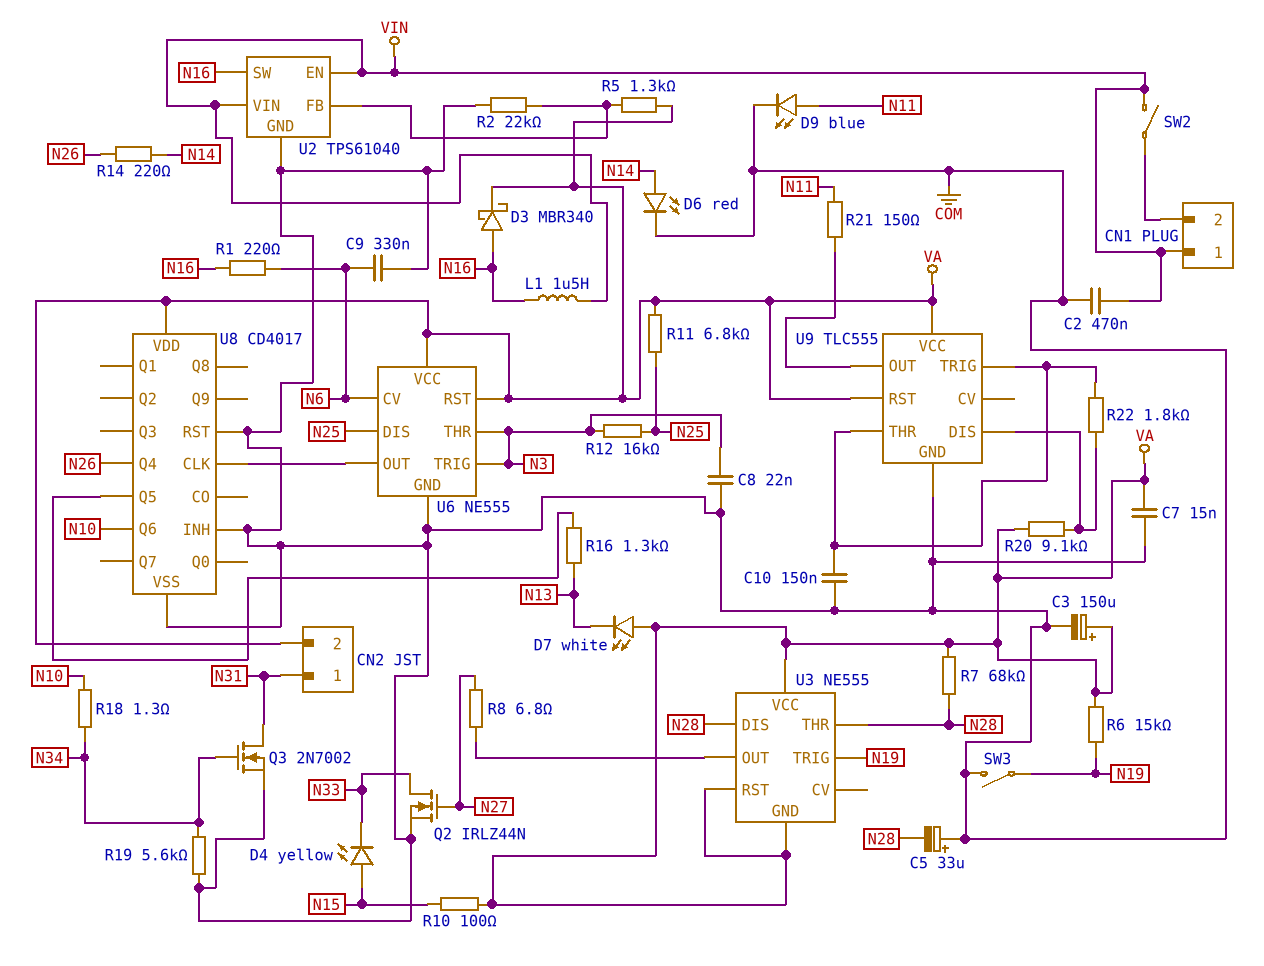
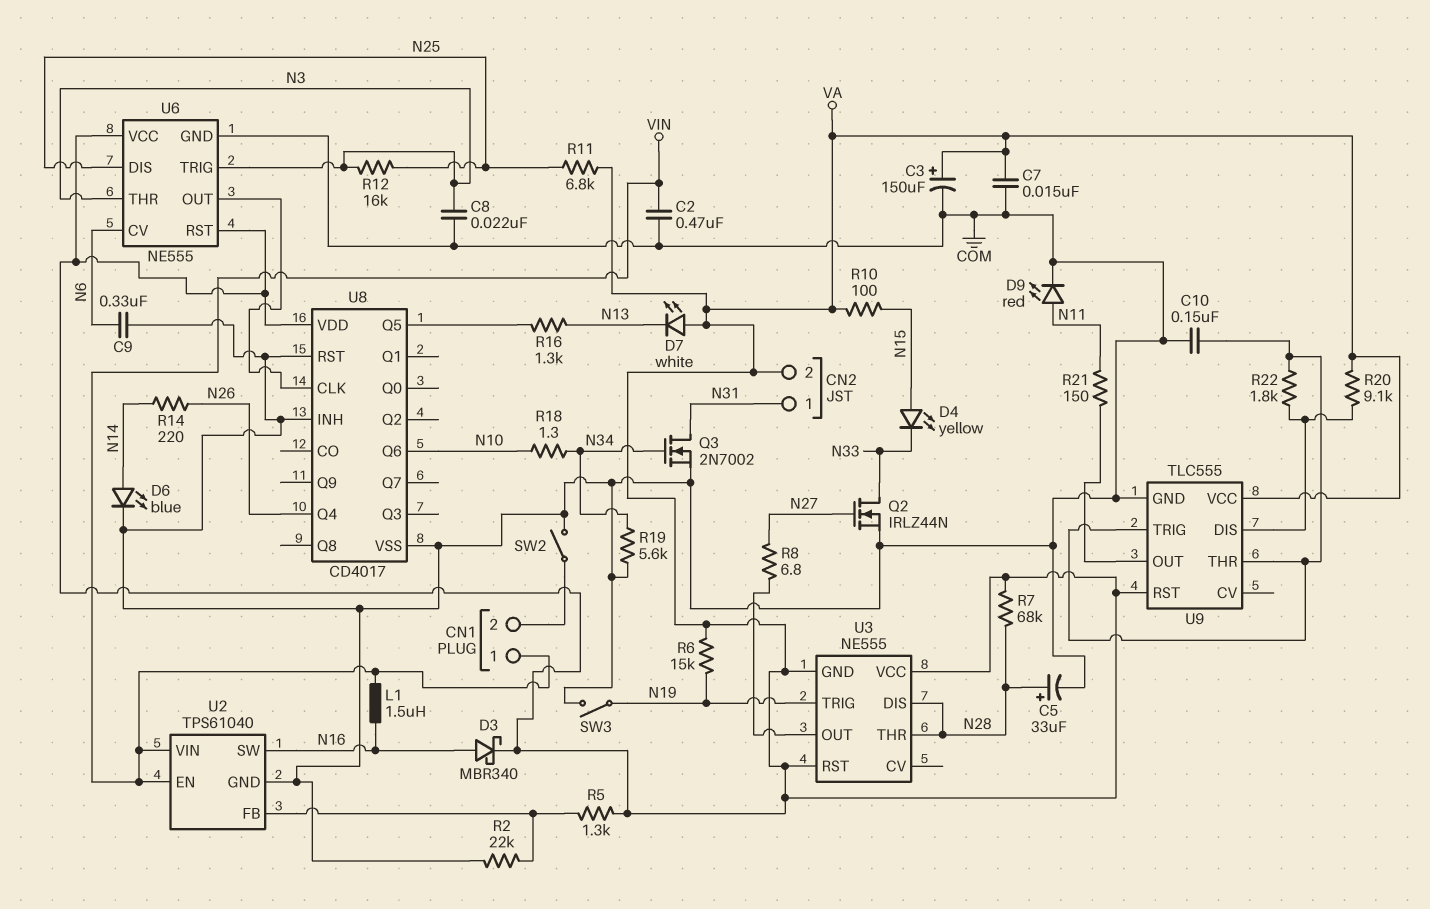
C5: 33uF (plus COM, minus N28) -> 33uF (plus N28, minus COM)
D6: LED red (A N14, K COM) -> LED blue (A N14, K COM)
D9: LED blue (A N11, K COM) -> LED red (A N11, K COM)
R1: 220 (N6, N16) -> none
SW2: switch (CN1/2, VIN) -> switch (CN1/2, COM)

